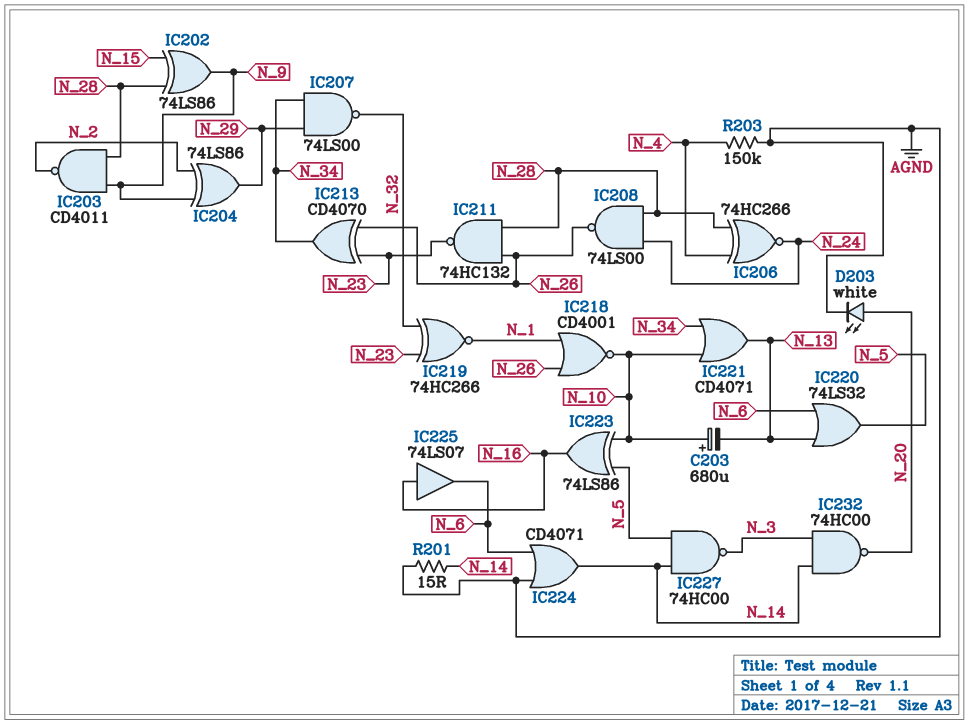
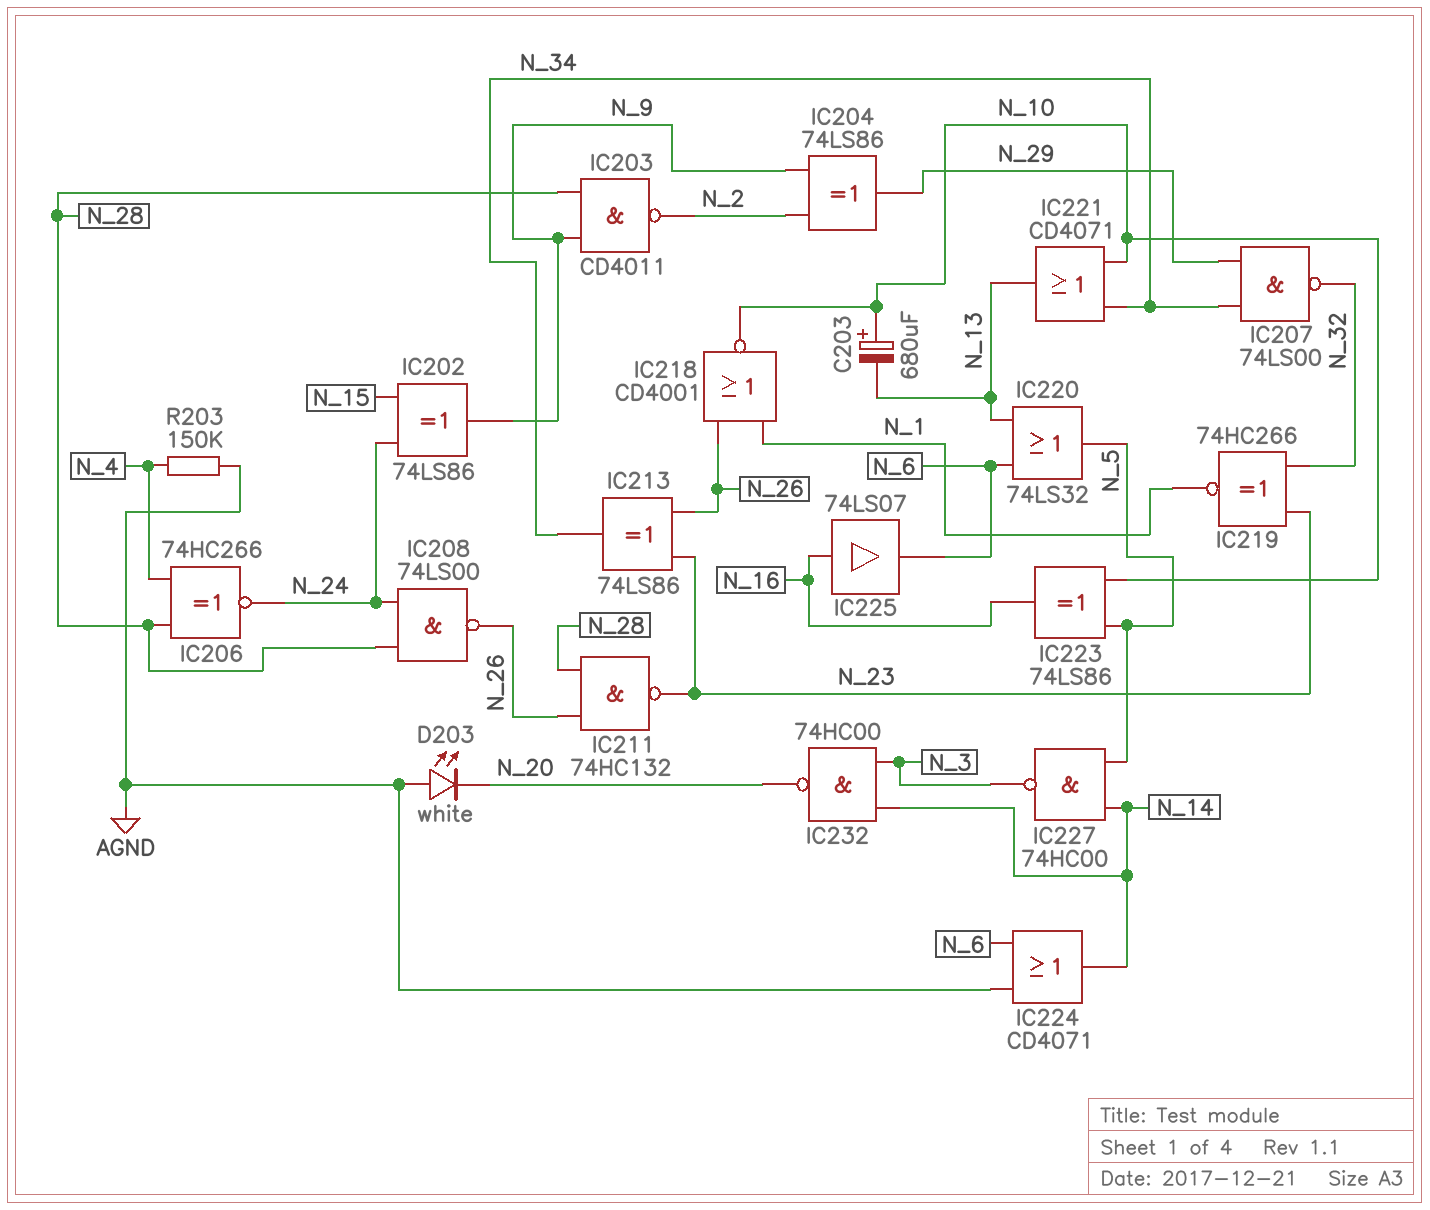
D203: LED white (A N_20, K AGND) -> LED white (A AGND, K N_20)
IC202: XOR 74LS86 (in N_15, in N_28, out N_9) -> XOR 74LS86 (in N_15, in N_24, out N_9)
IC213: XOR CD4070 (in N_23, in N_26, out N_34) -> XOR 74LS86 (in N_23, in N_26, out N_34)
R201: 15 (AGND, N_14) -> none

